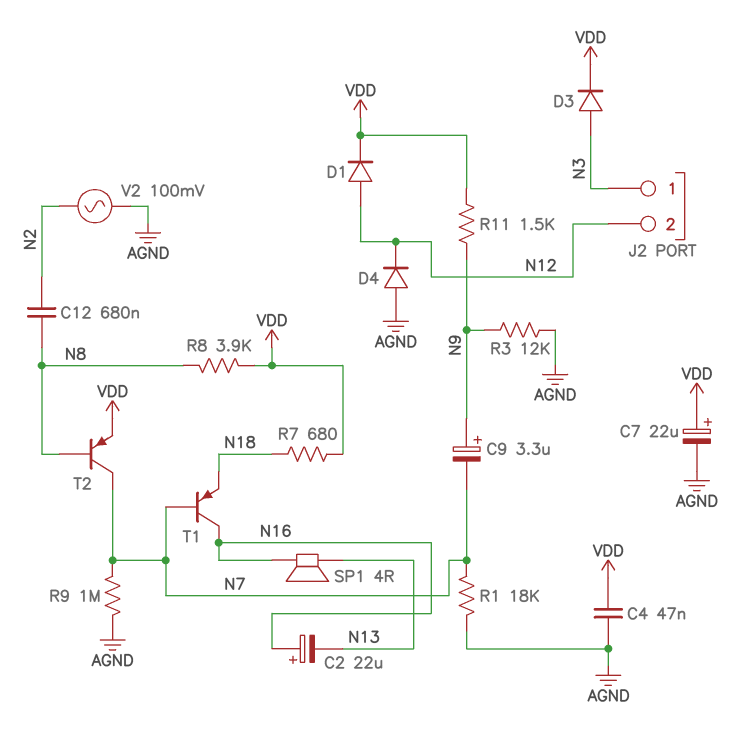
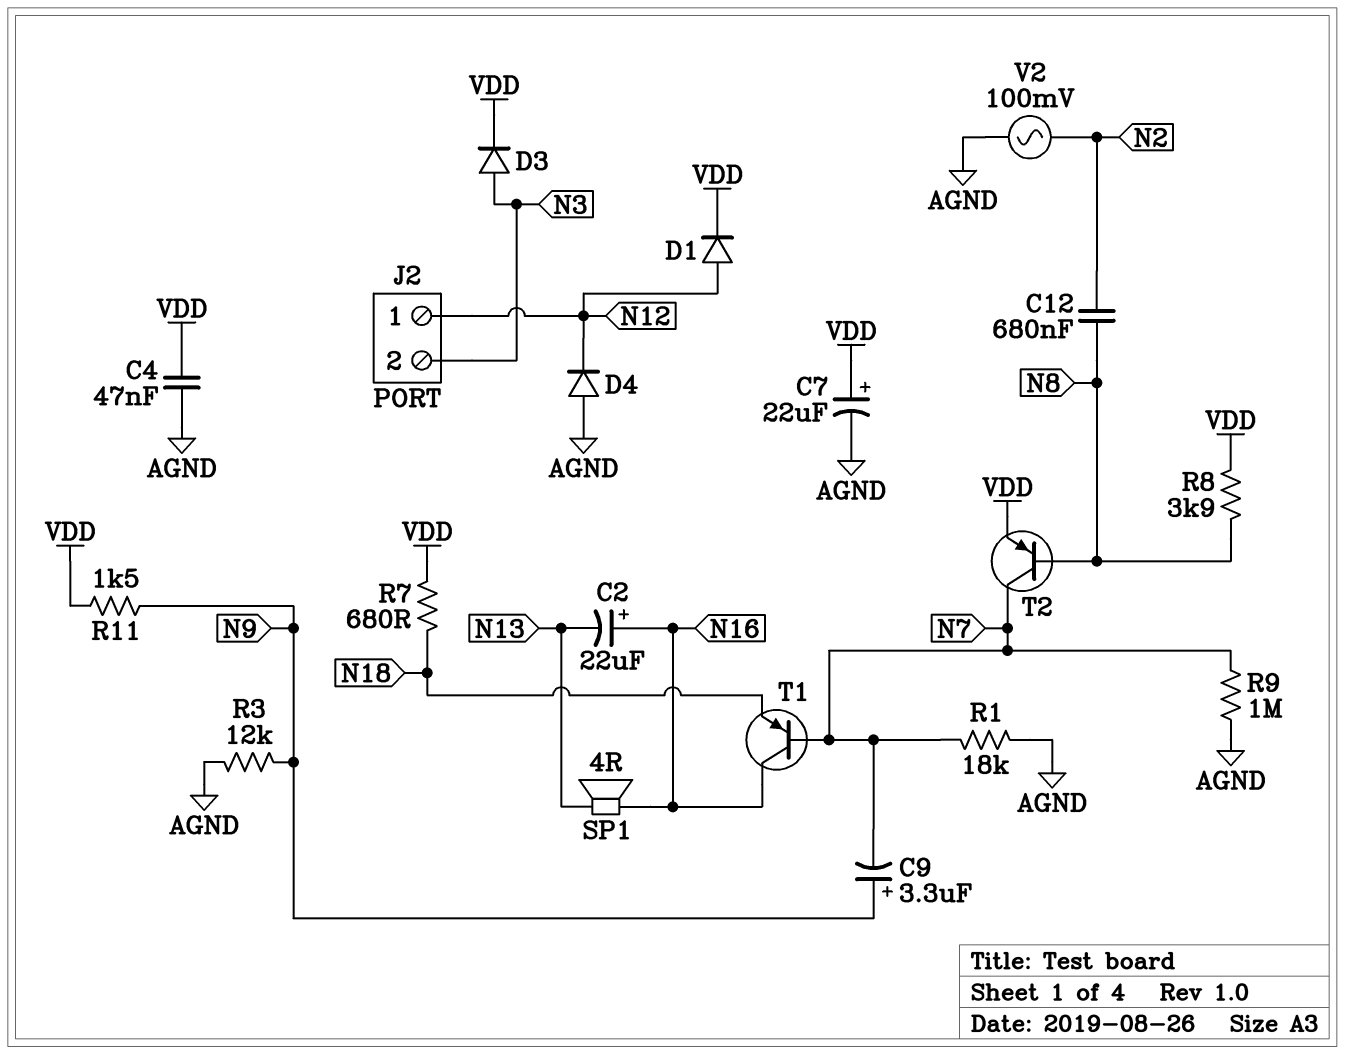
J2 pin 1: N3 -> N12
J2 pin 2: N12 -> N3

